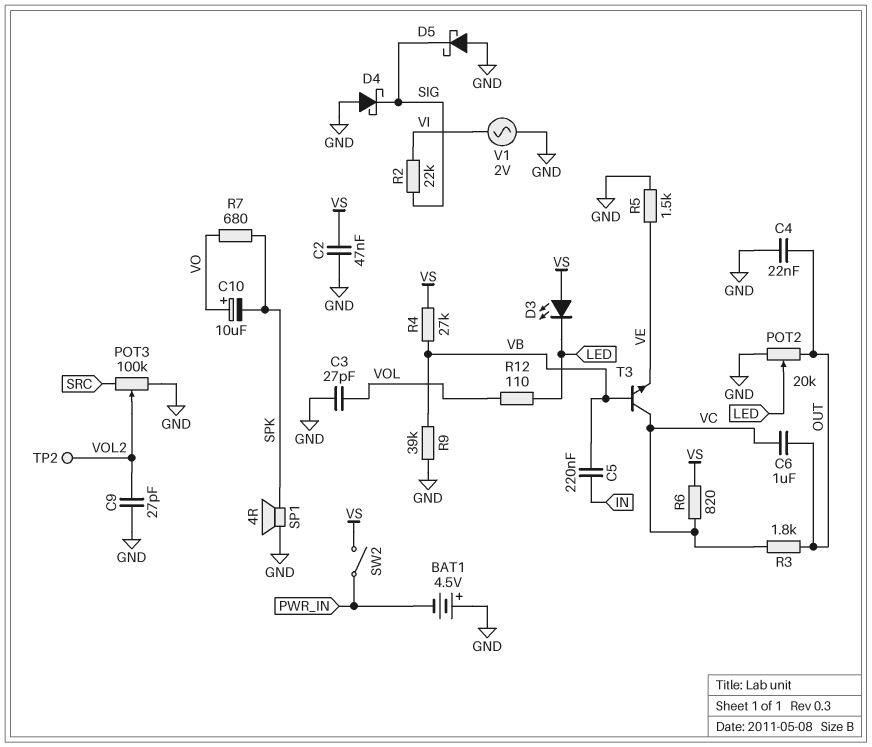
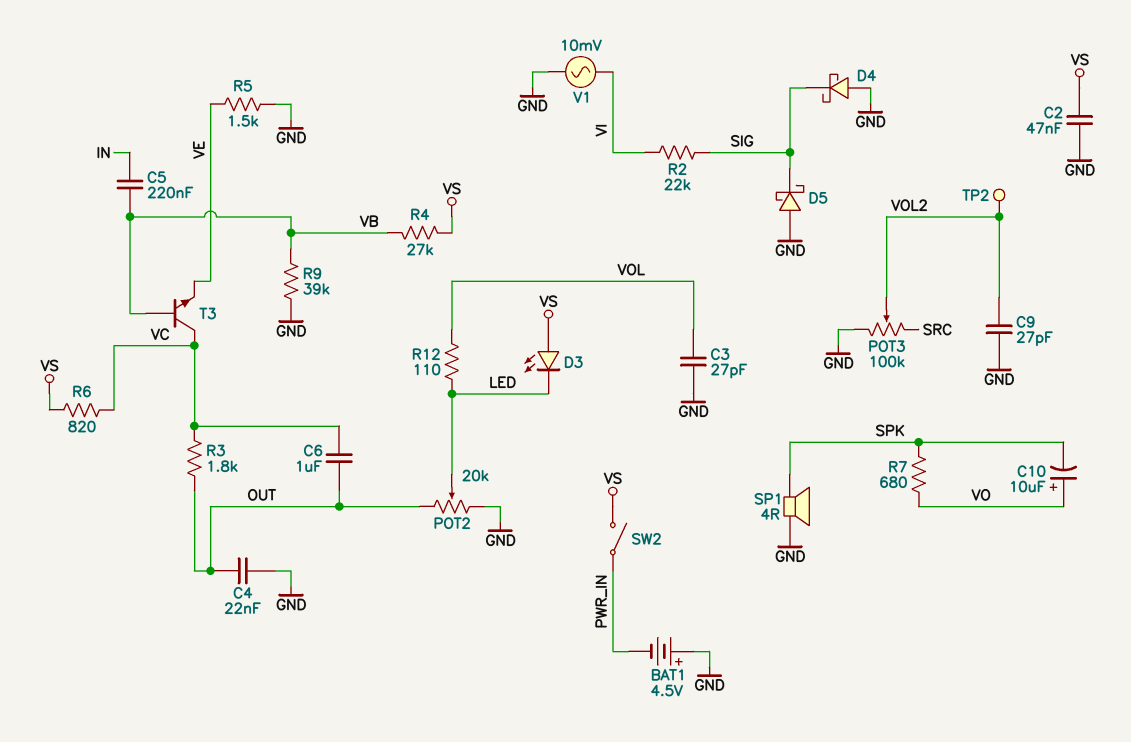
V1: AC 2V (GND, VI) -> AC 10mV (GND, VI)

